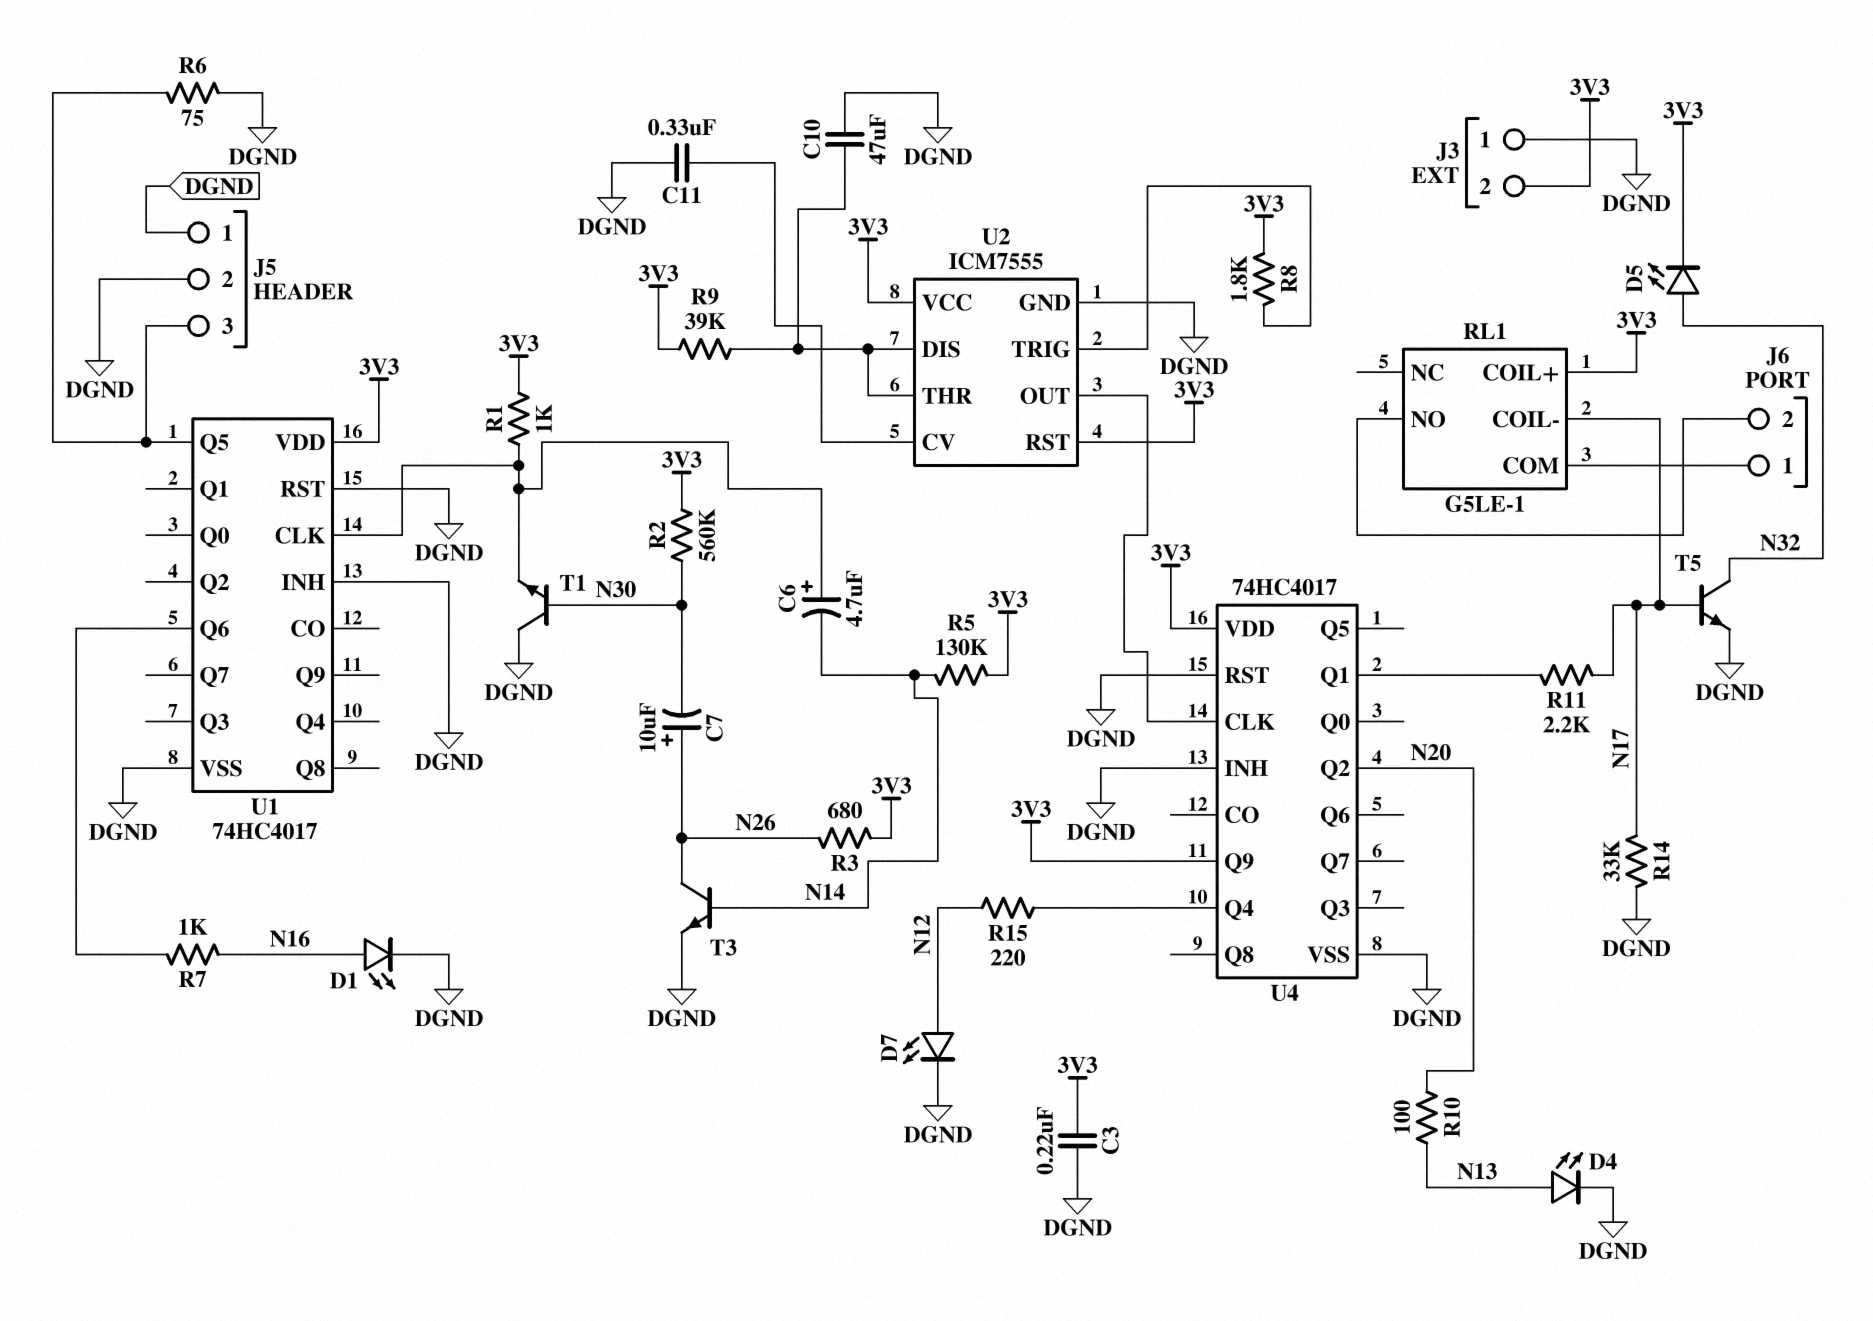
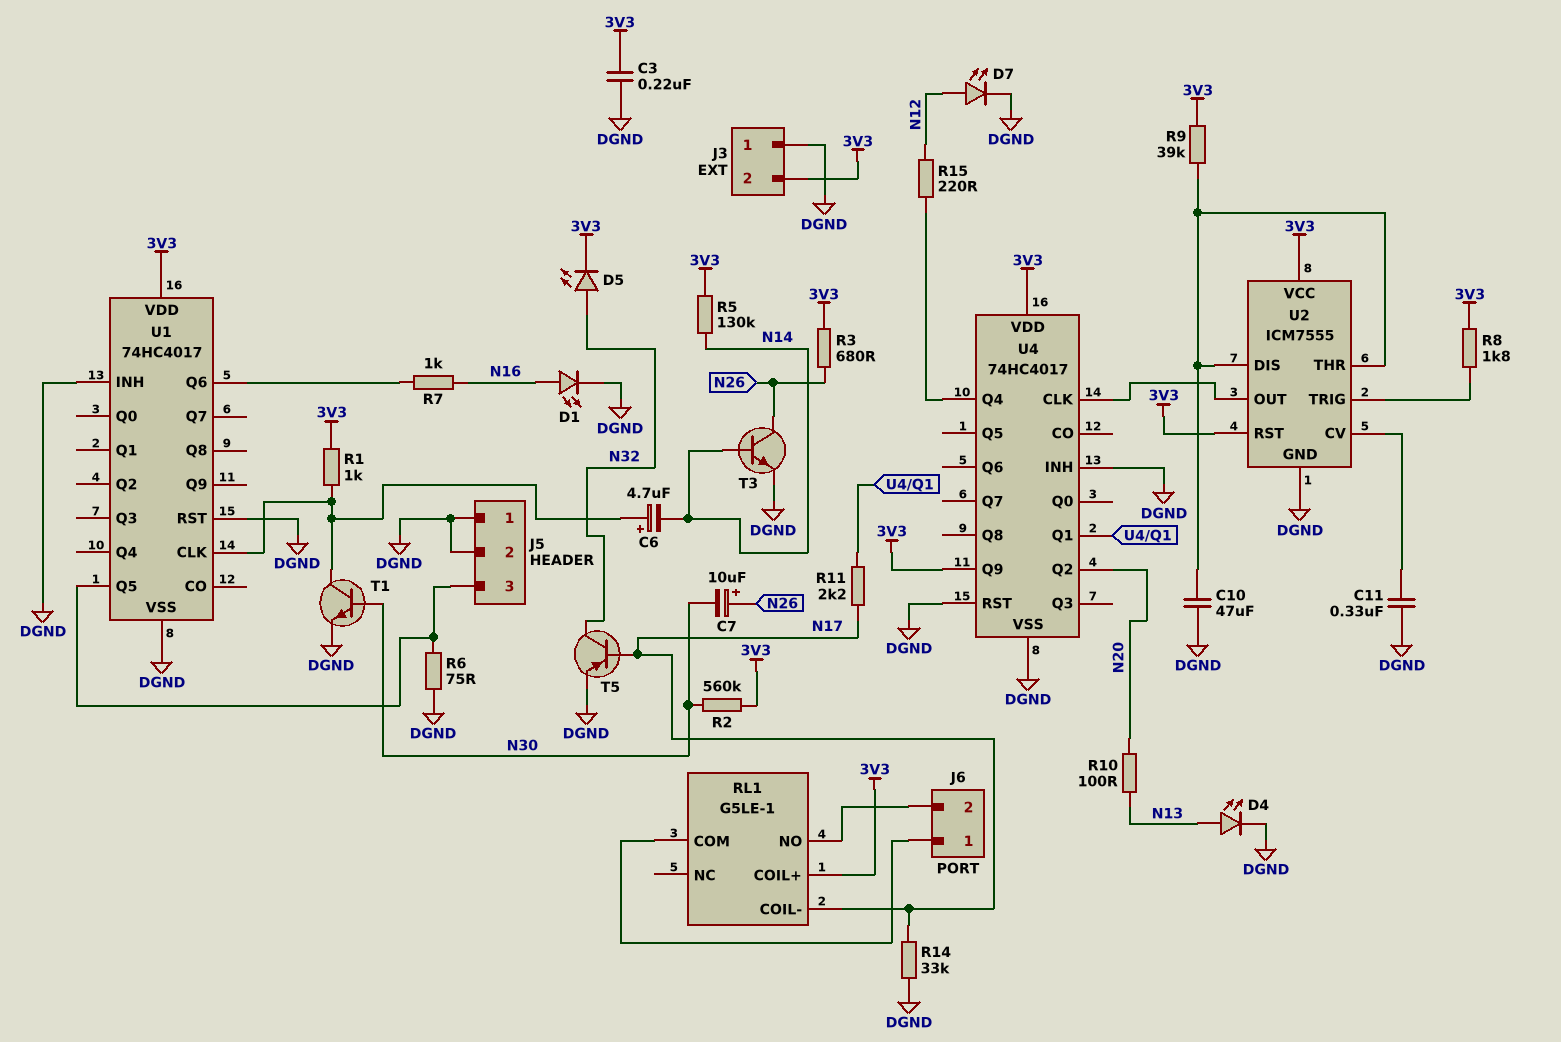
T1: NPN (B N30, C DGND, E U1/CLK) -> NPN (B N30, C U1/CLK, E DGND)
T5: NPN (B N17, C N32, E DGND) -> PNP (B N17, C N32, E DGND)

